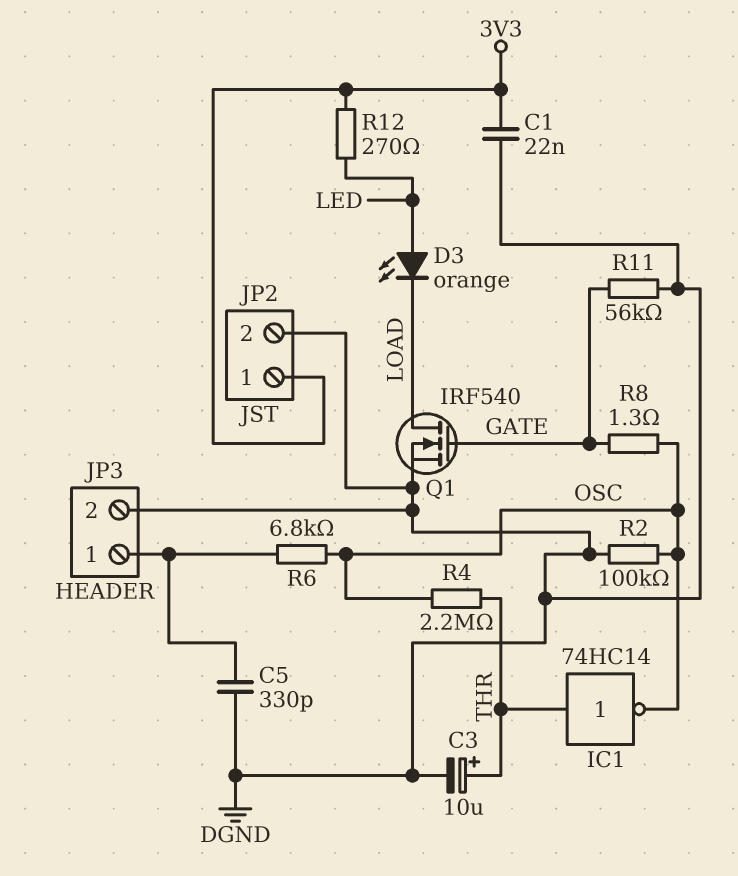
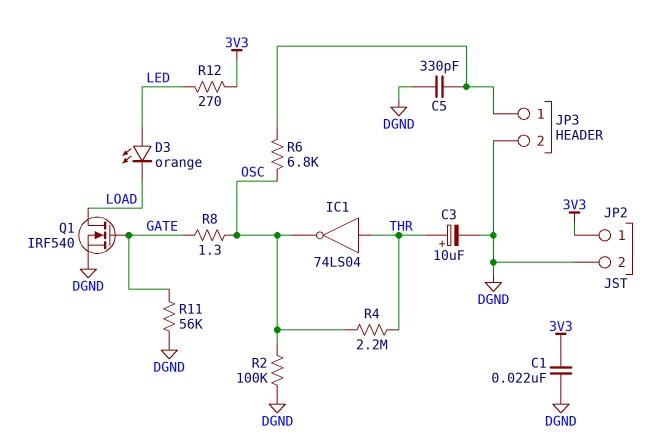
IC1: NOT 74HC14 (in THR, out OSC) -> NOT 74LS04 (in THR, out OSC)

